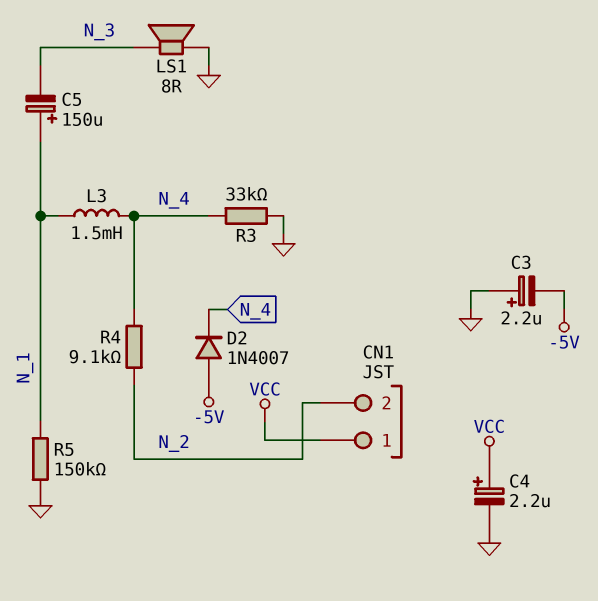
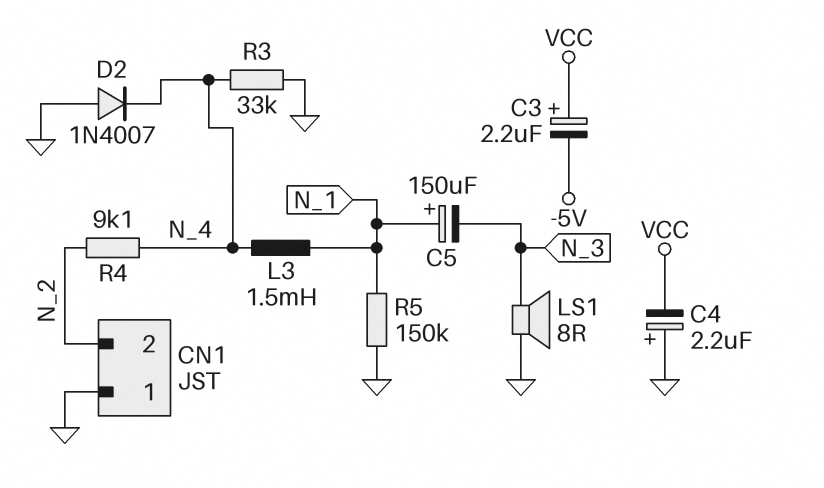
C3: 2.2uF (plus GND, minus -5V) -> 2.2uF (plus VCC, minus -5V)
C4: 2.2uF (plus VCC, minus GND) -> 2.2uF (plus GND, minus VCC)
CN1 pin 1: VCC -> GND
D2: diode 1N4007 (A -5V, K N_4) -> diode 1N4007 (A GND, K N_4)

